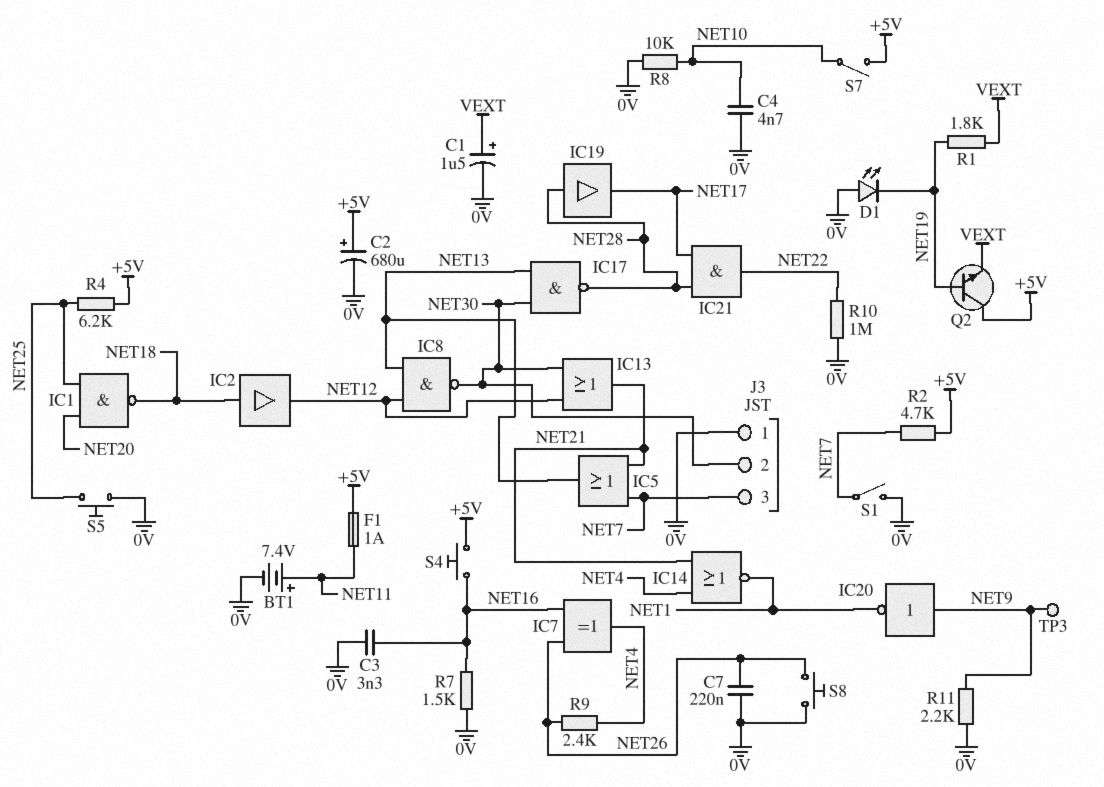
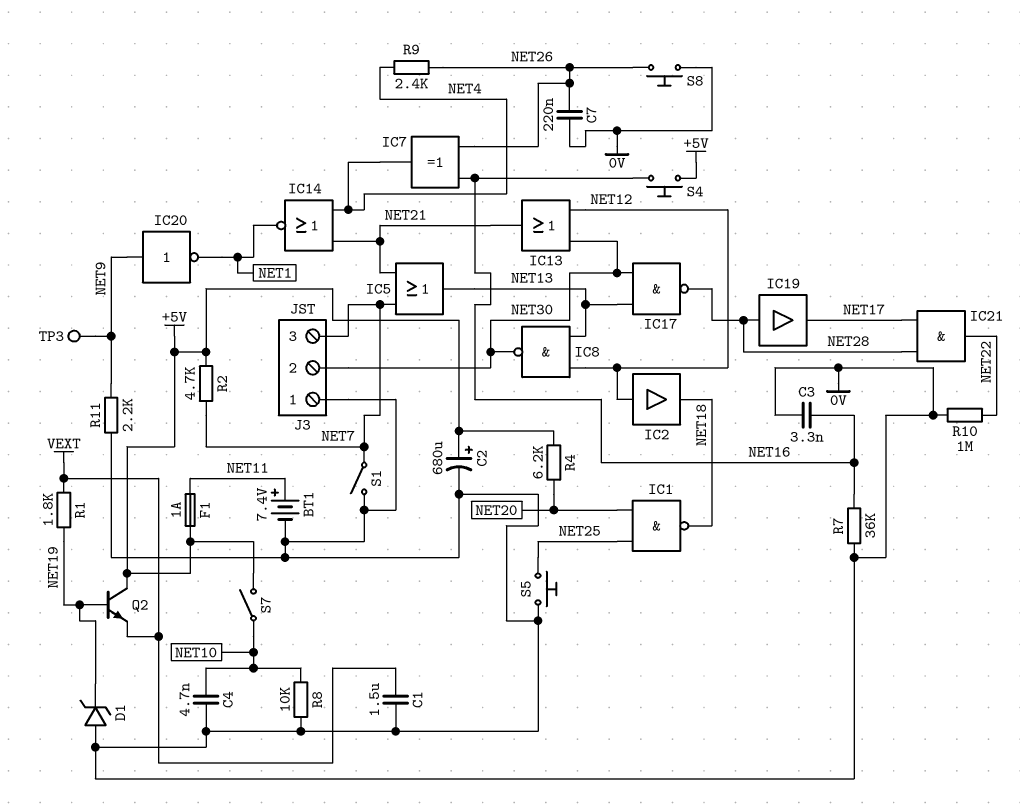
C1: 1.5uF (plus VEXT, minus 0V) -> 1.5uF (0V, VEXT)
D1: LED (A 0V, K NET19) -> zener (A 0V, K NET19)
IC2: buffer (in NET18, out NET12) -> buffer (in NET12, out NET18)
R4: 6.2k (+5V, NET25) -> 6.2k (+5V, NET20)
R7: 1.5k (0V, NET16) -> 36k (0V, NET16)

